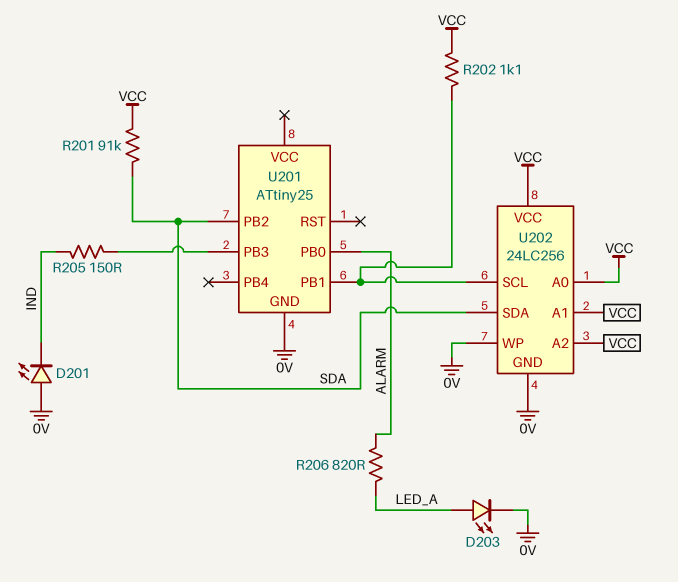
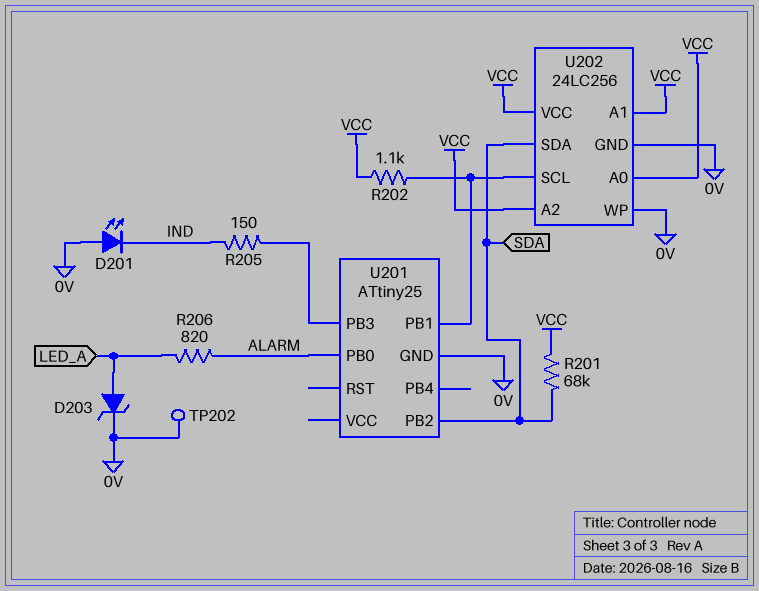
D203: LED (A LED_A, K 0V) -> zener (A LED_A, K 0V)
R201: 91k (SDA, VCC) -> 68k (SDA, VCC)
TP202: none -> test point (0V)

